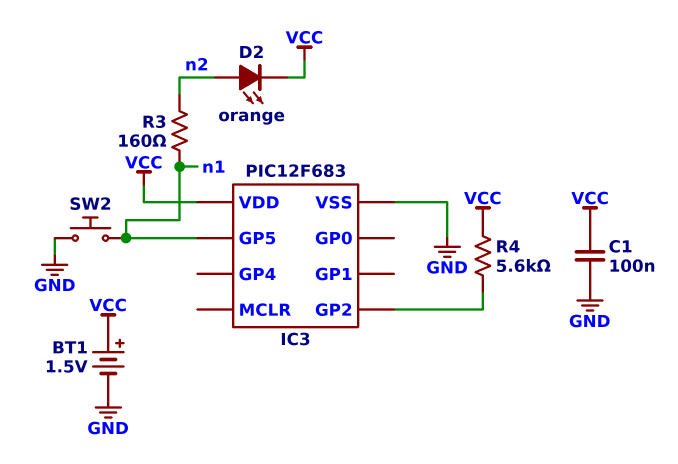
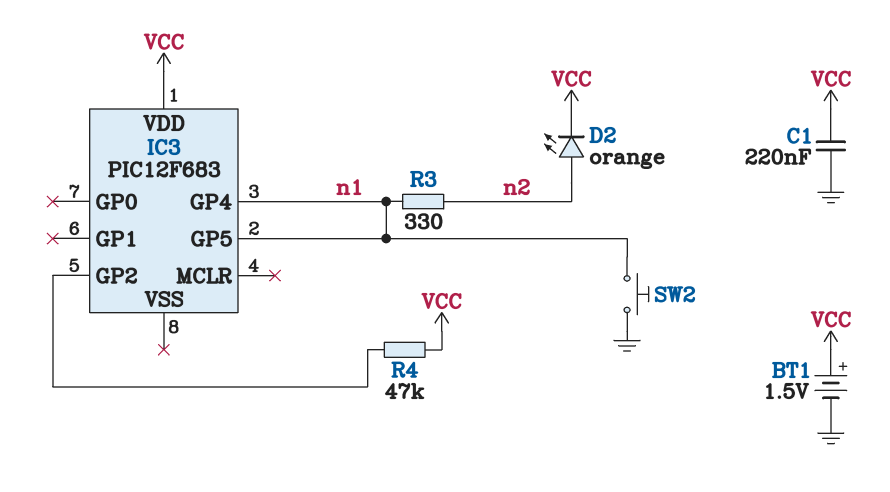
C1: 100nF (GND, VCC) -> 220nF (GND, VCC)
IC3 pin GP4: none -> n1
IC3 pin VSS: GND -> none
R3: 160 (n1, n2) -> 330 (n1, n2)
R4: 5.6k (IC3/GP2, VCC) -> 47k (IC3/GP2, VCC)

